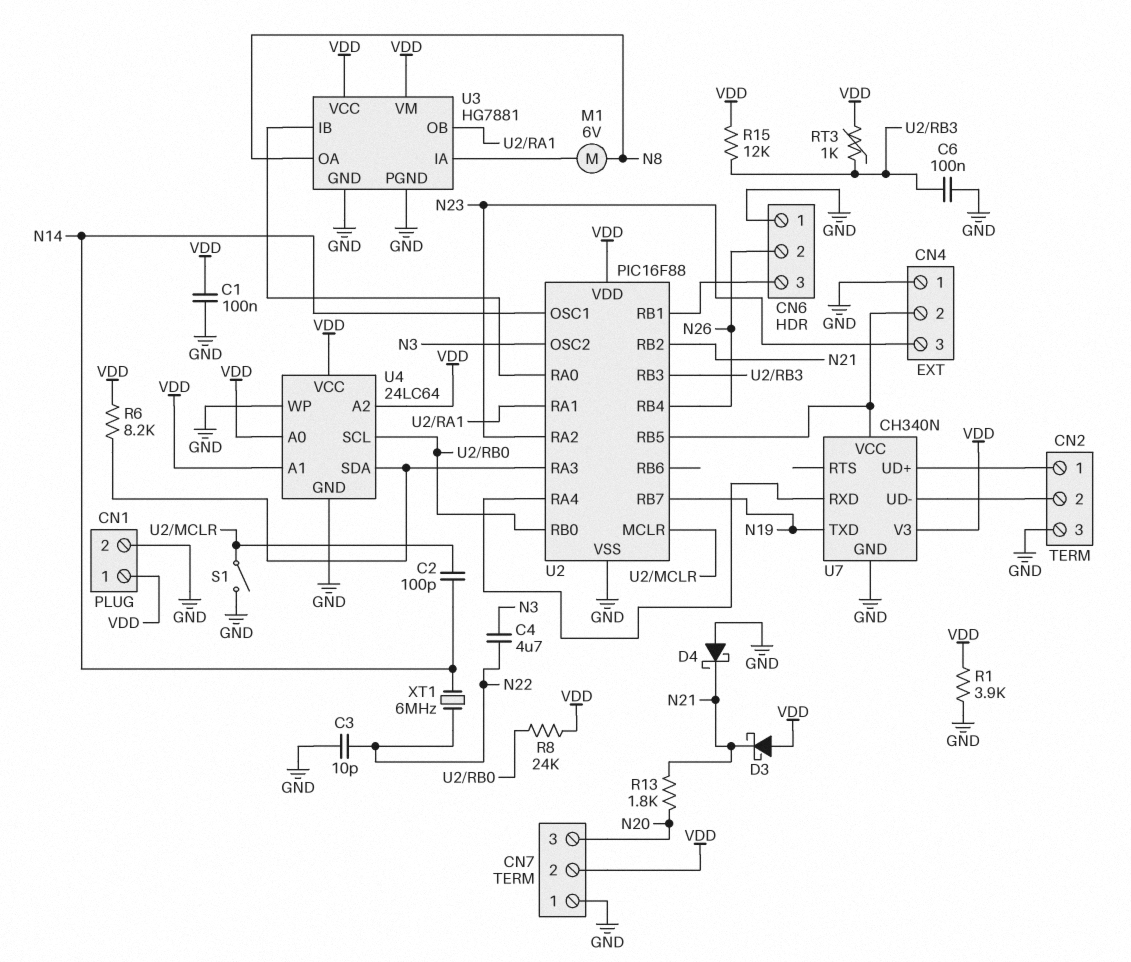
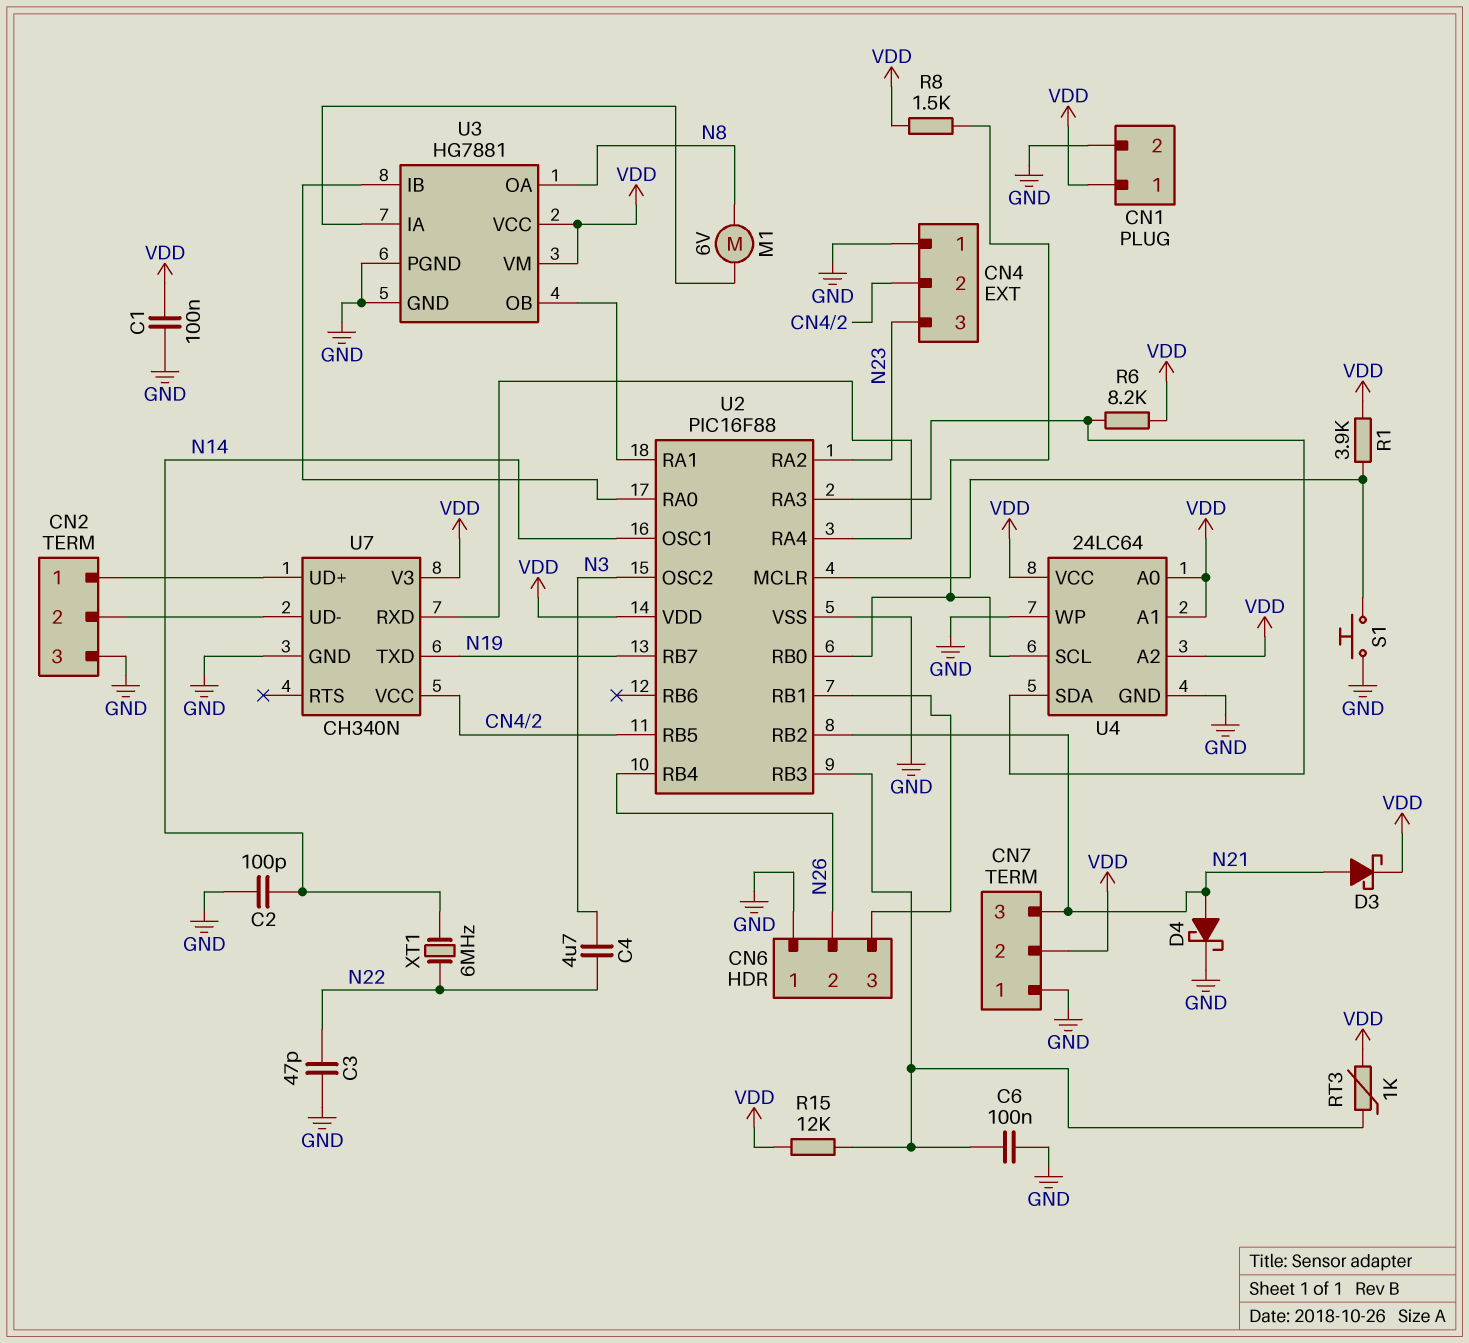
C2: 100pF (N14, U2/MCLR) -> 100pF (GND, N14)
C3: 10pF (GND, N22) -> 47pF (GND, N22)
CN7 pin 3: N20 -> N21
D3: schottky (A VDD, K N21) -> schottky (A N21, K VDD)
D4: schottky (A GND, K N21) -> schottky (A N21, K GND)
R1: 3.9k (GND, VDD) -> 3.9k (U2/MCLR, VDD)
R8: 24k (U2/RB0, VDD) -> 1.5k (U2/RB0, VDD)
R13: 1.8k (N20, N21) -> none
S1: switch (GND, U2/MCLR) -> button (GND, U2/MCLR)

